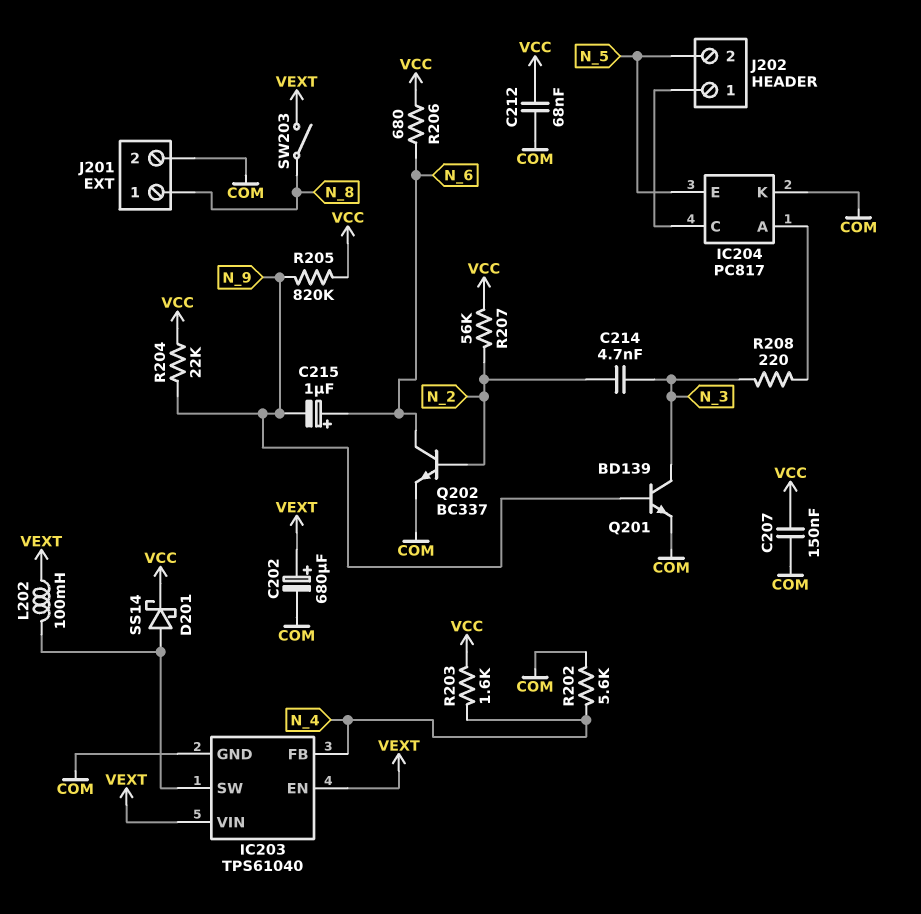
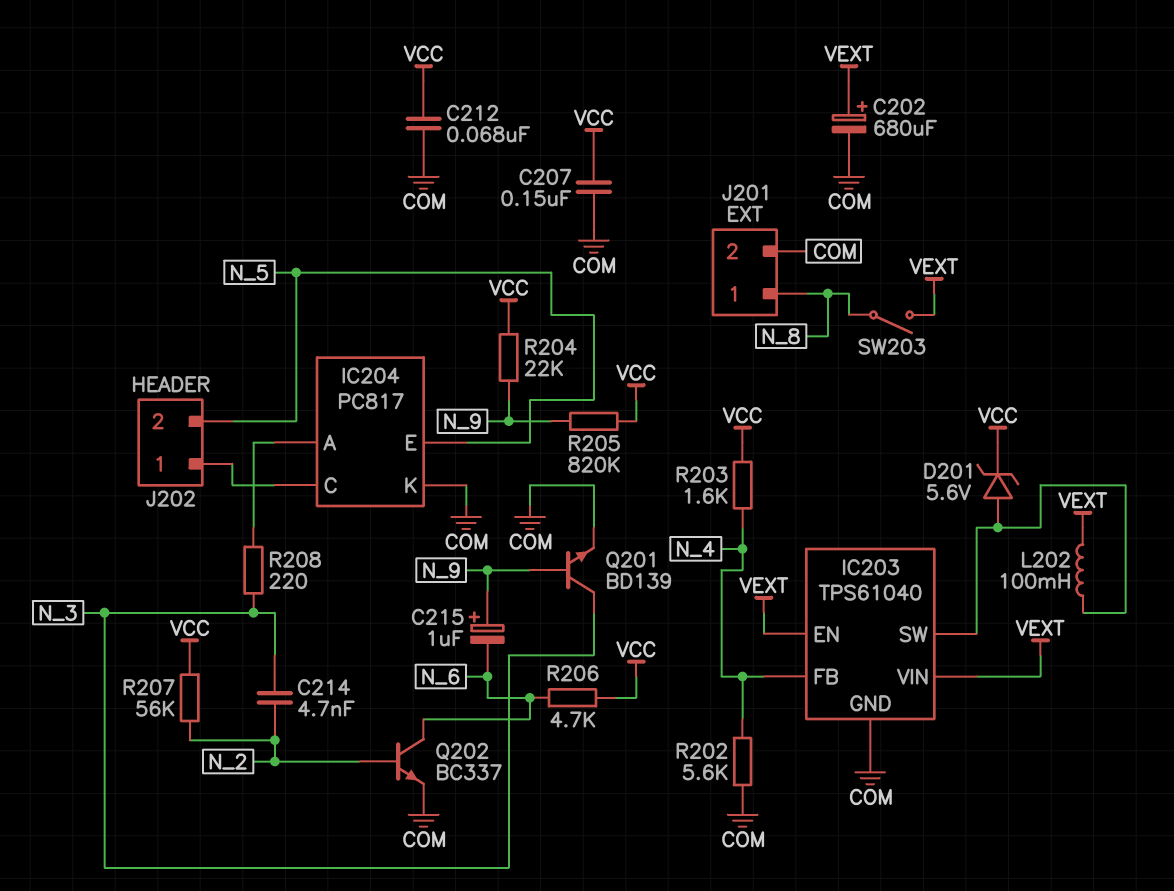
C215: 1uF (plus N_6, minus N_9) -> 1uF (plus N_9, minus N_6)
D201: schottky SS14 (A IC203/SW, K VCC) -> zener 5.6V (A IC203/SW, K VCC)
R206: 680 (N_6, VCC) -> 4.7k (N_6, VCC)

